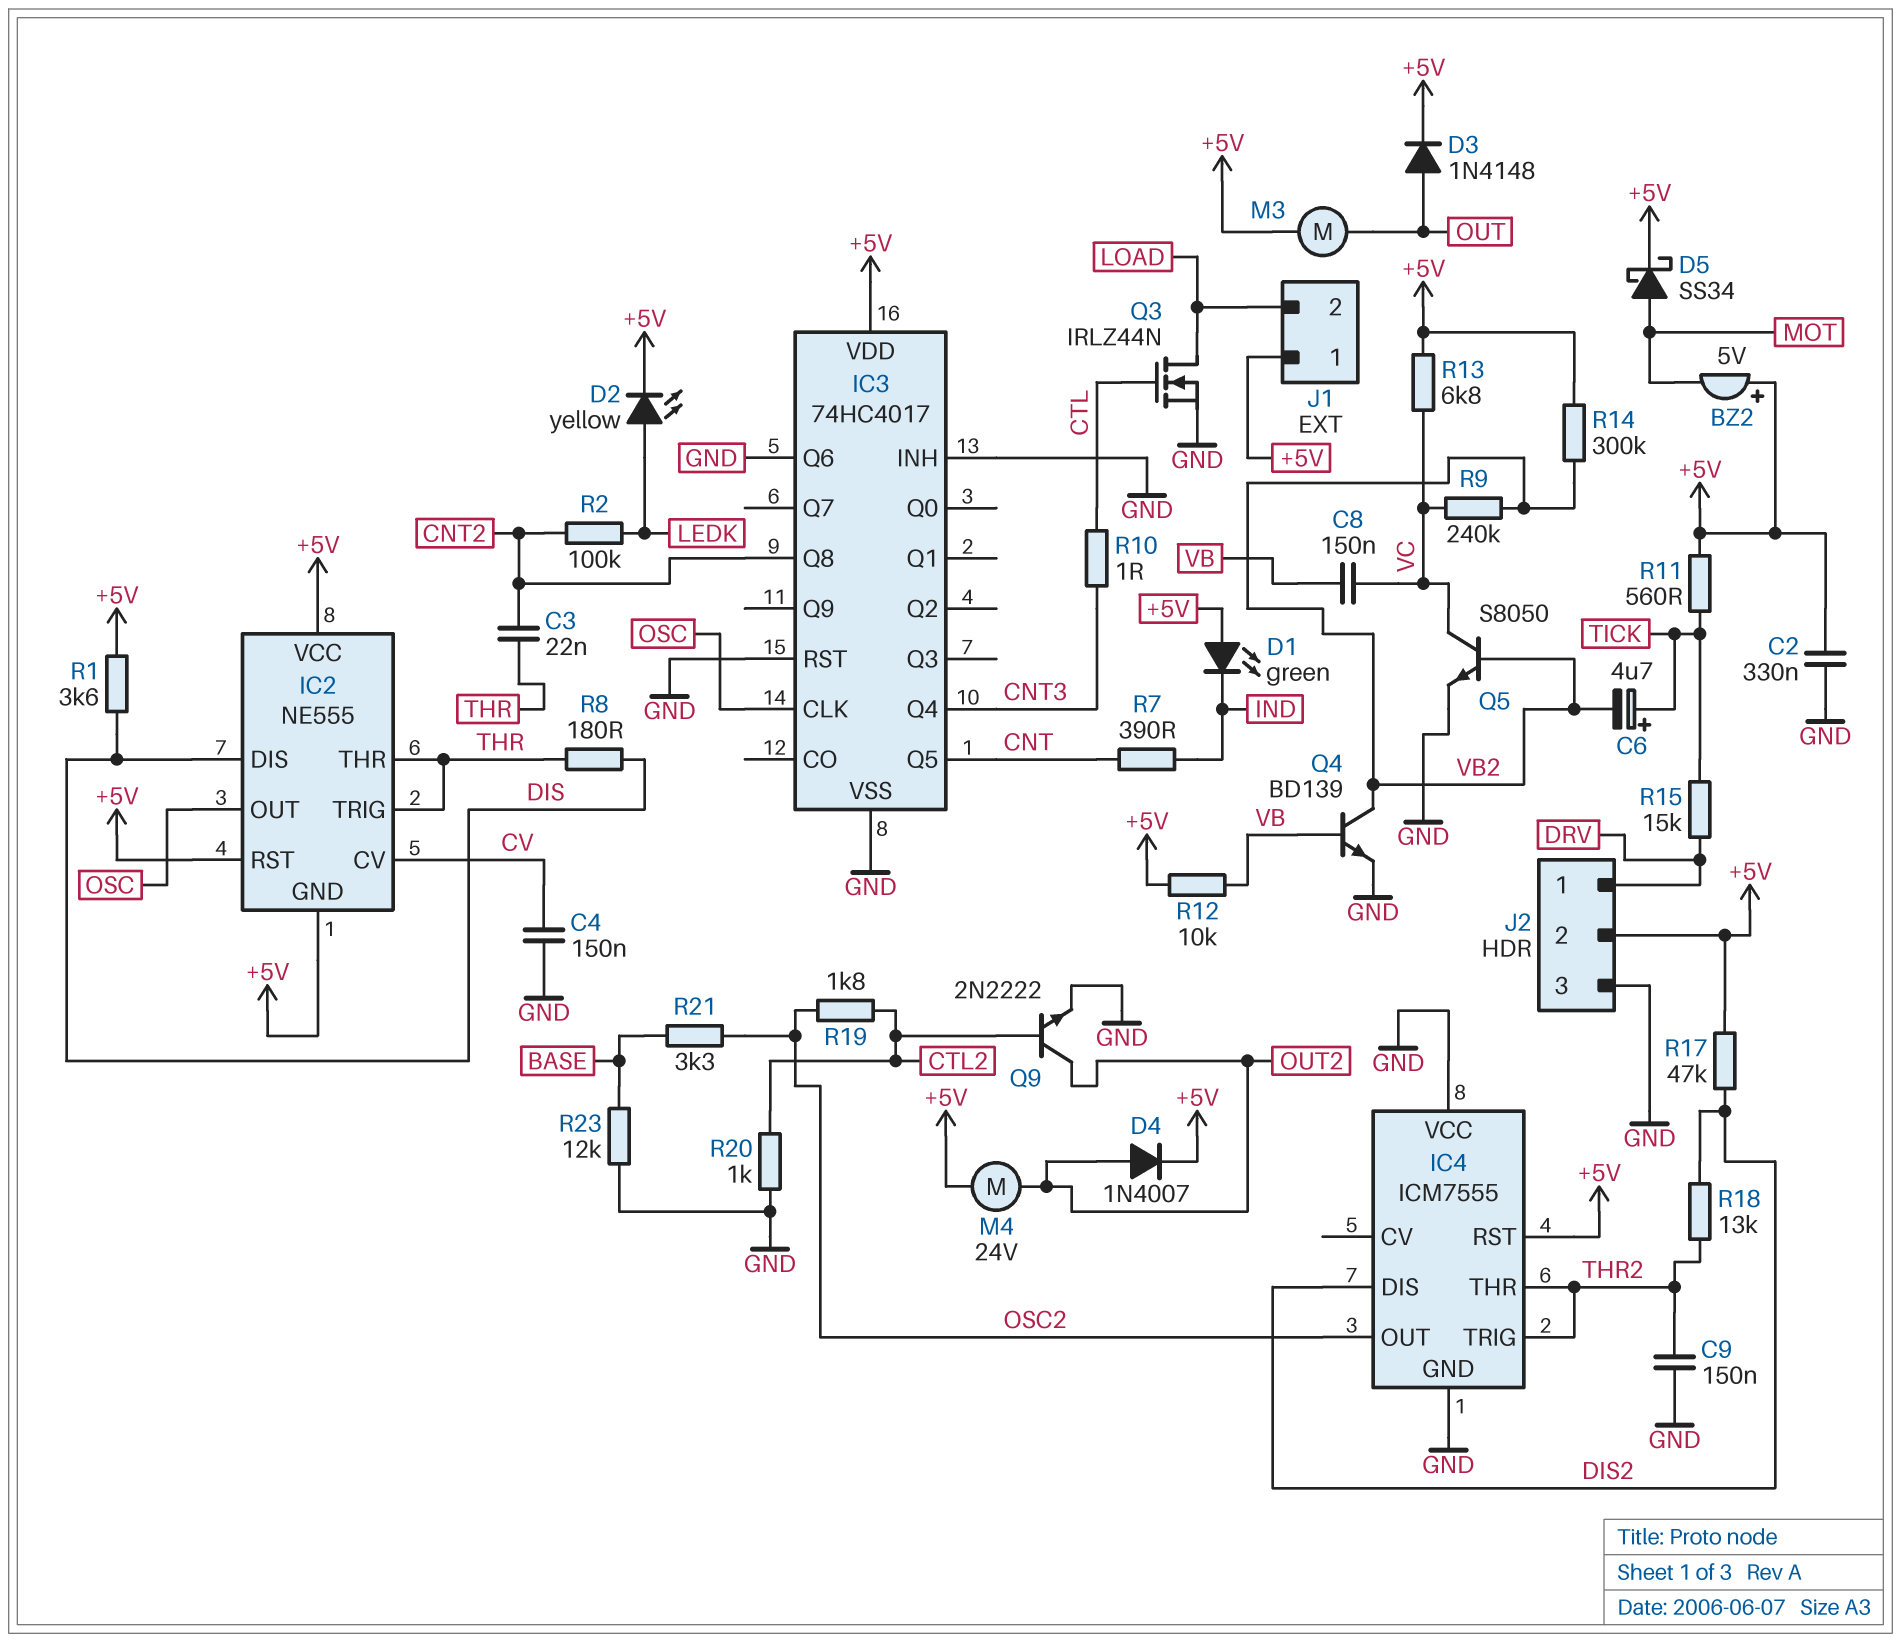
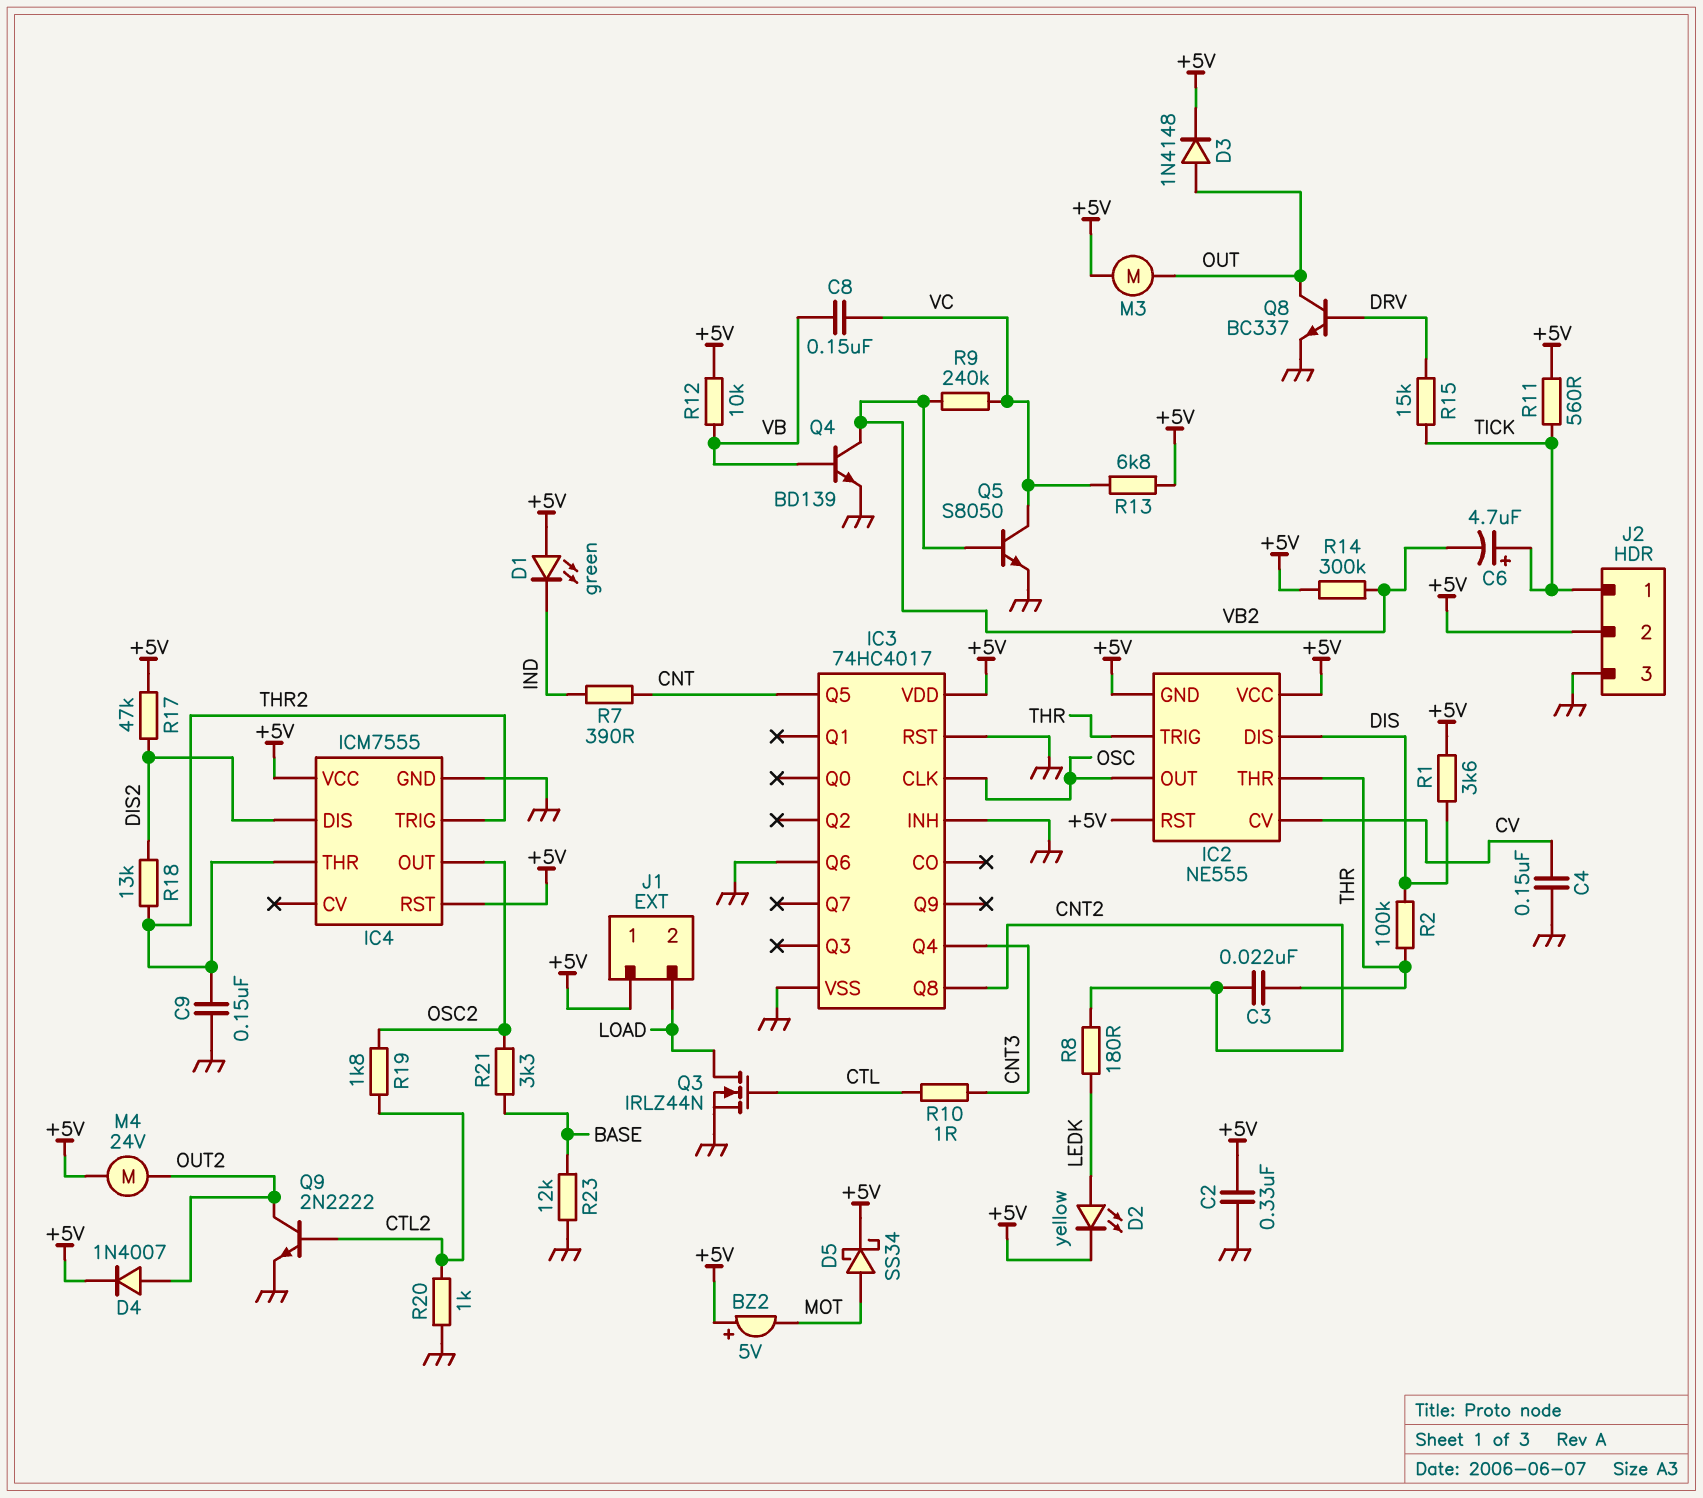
IC4 pin VCC: GND -> +5V
J2 pin 1: DRV -> TICK
Q8: none -> NPN BC337 (B DRV, C OUT, E GND)
R2: 100k (CNT2, LEDK) -> 100k (DIS, THR)
R8: 180 (DIS, THR) -> 180 (CNT2, LEDK)

